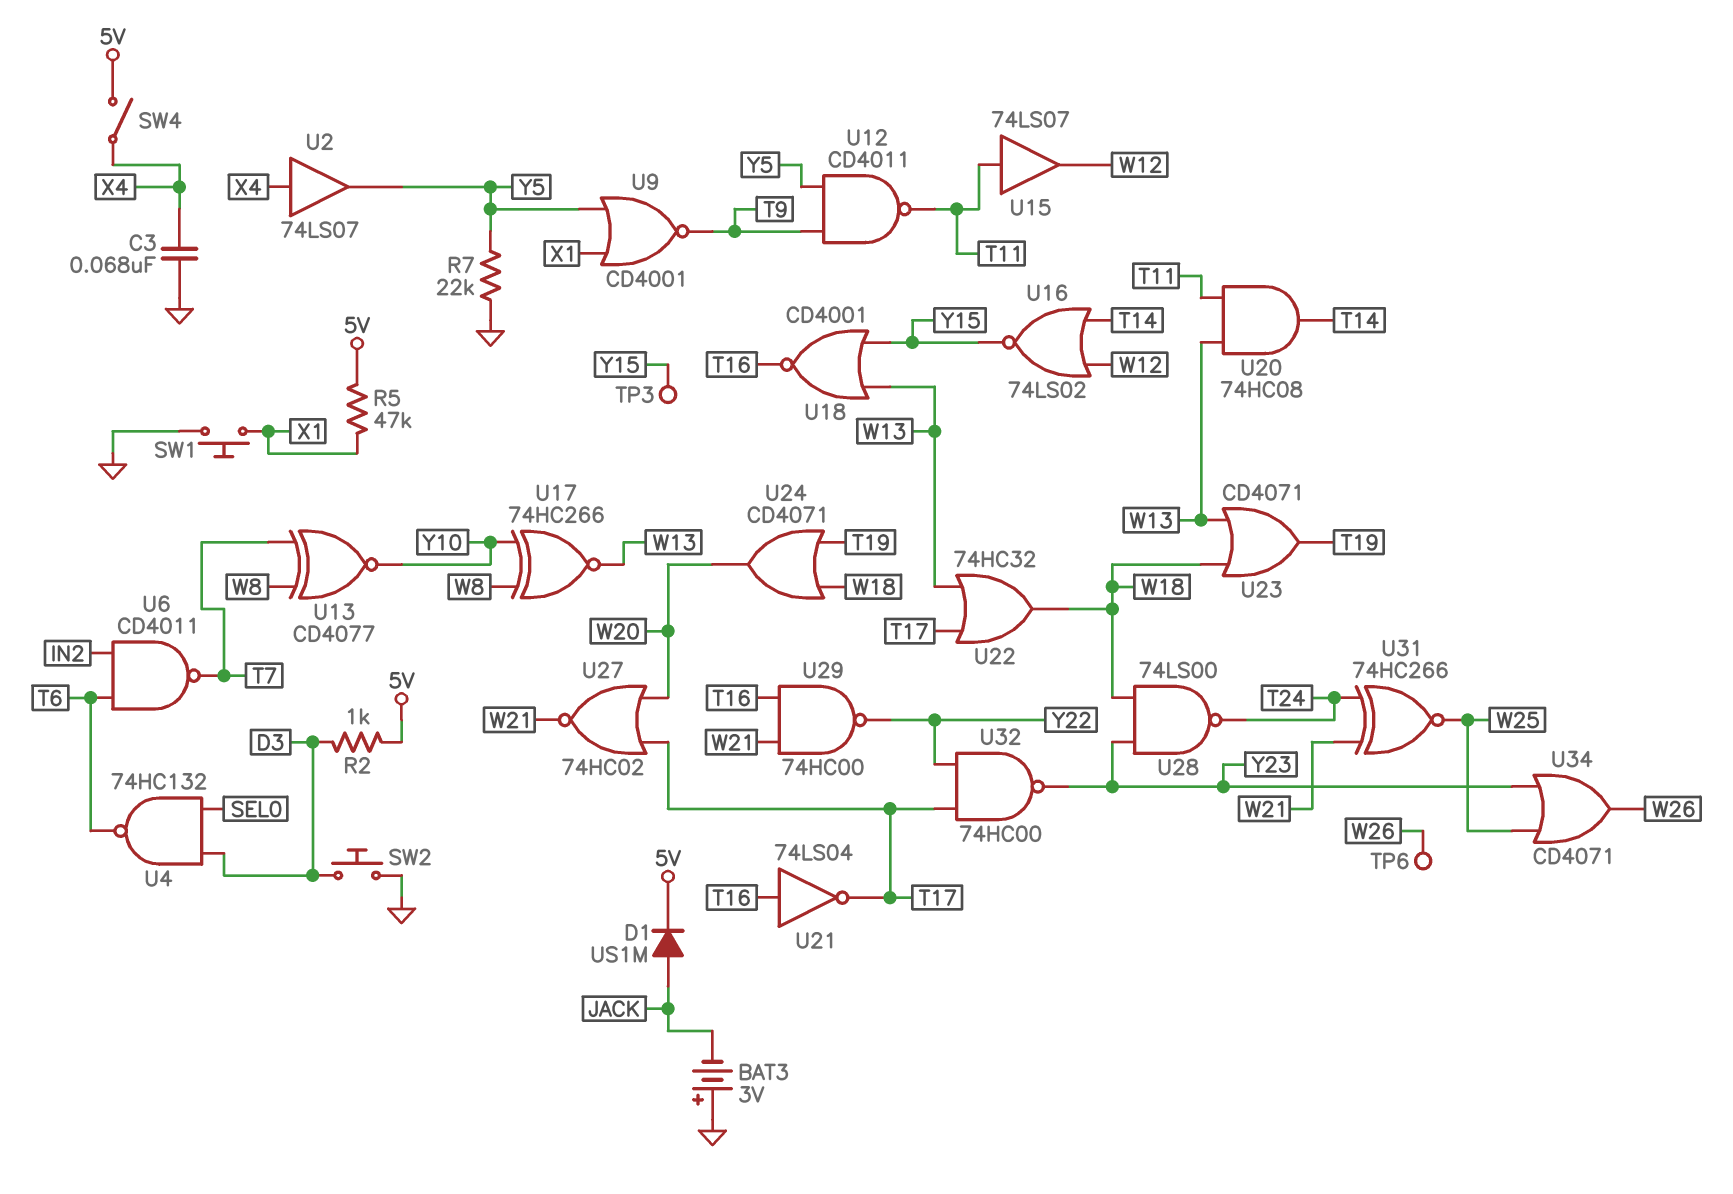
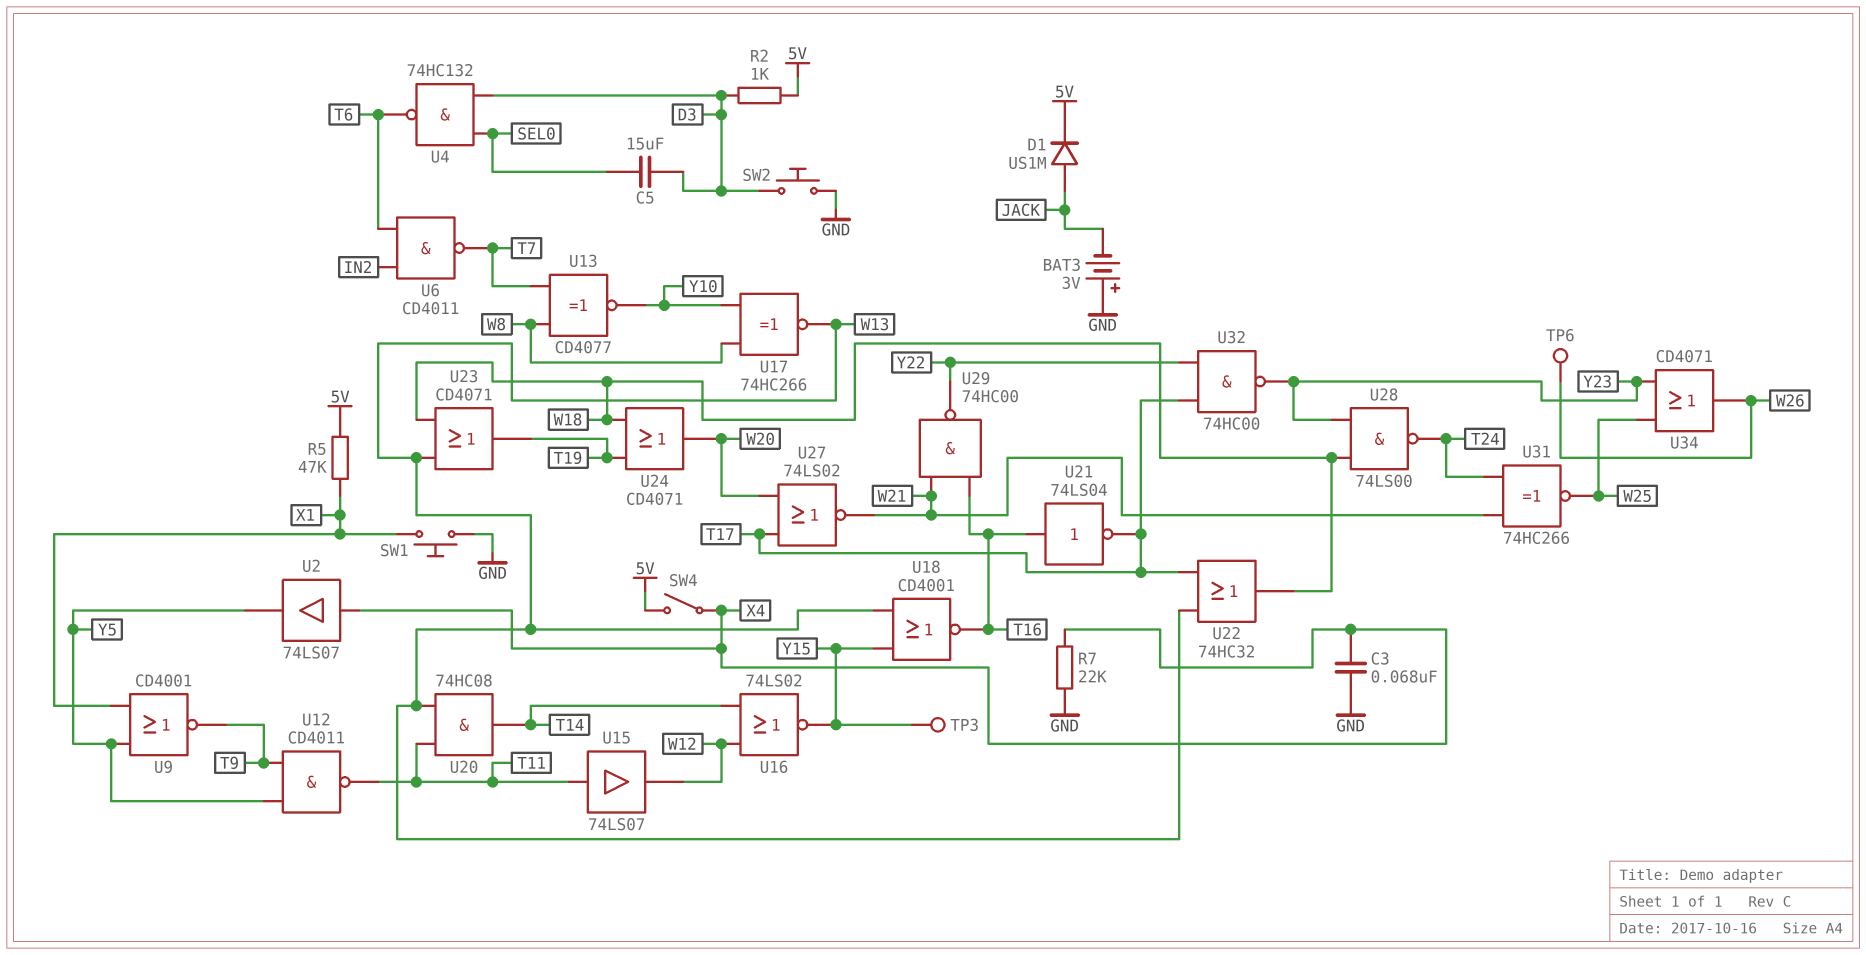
C5: none -> 15uF (D3, SEL0)
R7: 22k (GND, Y5) -> 22k (GND, X4)
U27: NOR 74HC02 (in T17, in W20, out W21) -> NOR 74LS02 (in T17, in W20, out W21)

